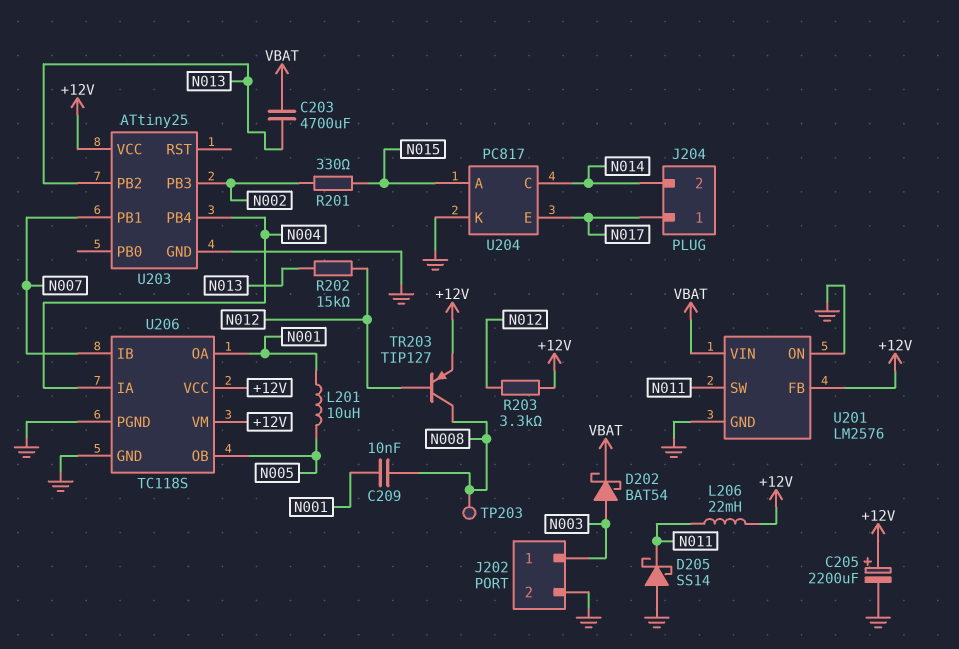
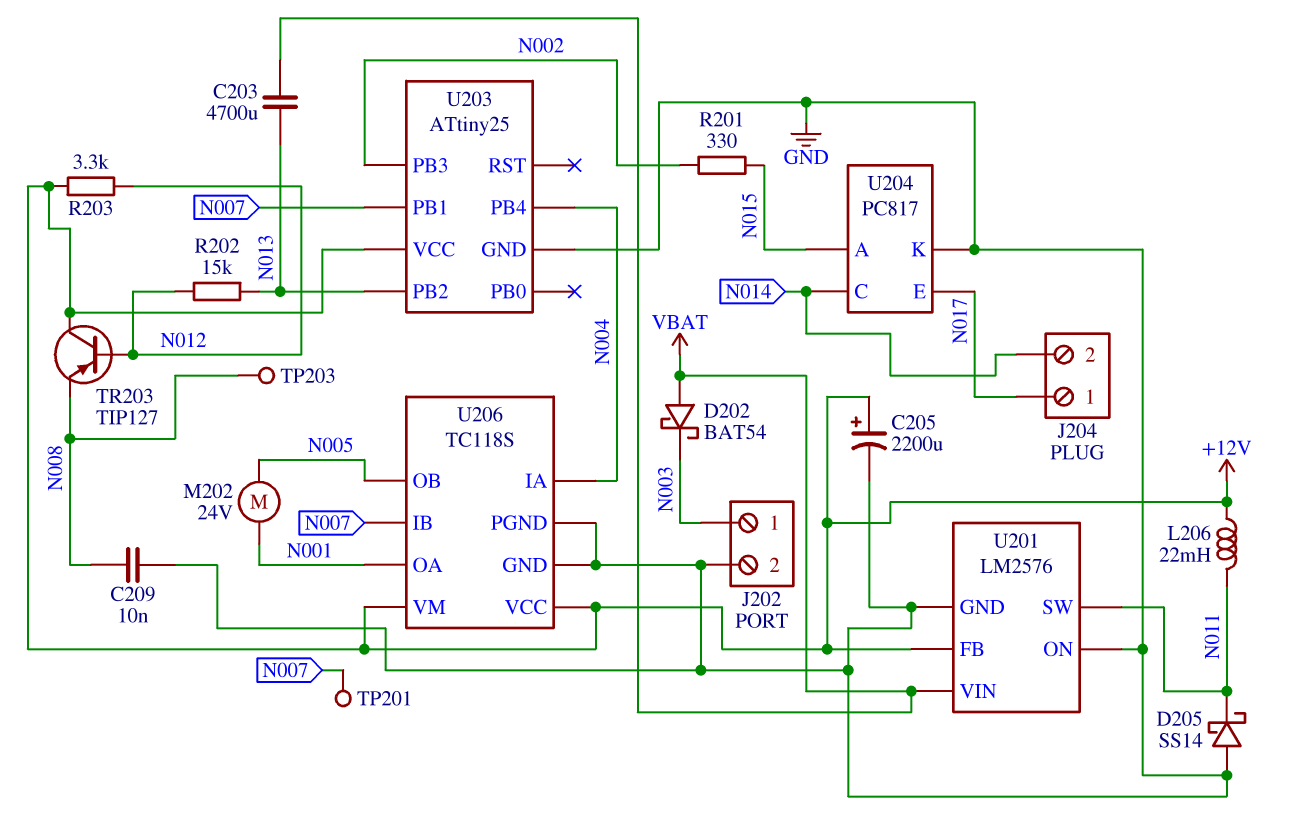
C209: 10nF (N001, N008) -> 10nF (GND, N008)
D202: schottky BAT54 (A N003, K VBAT) -> schottky BAT54 (A VBAT, K N003)
L201: 10uH (N001, N005) -> none
M202: none -> motor 24V (N001, N005)
TP201: none -> test point (N007)
TR203: PNP TIP127 (B N012, C N008, E +12V) -> PNP TIP127 (B N012, C +12V, E N008)

